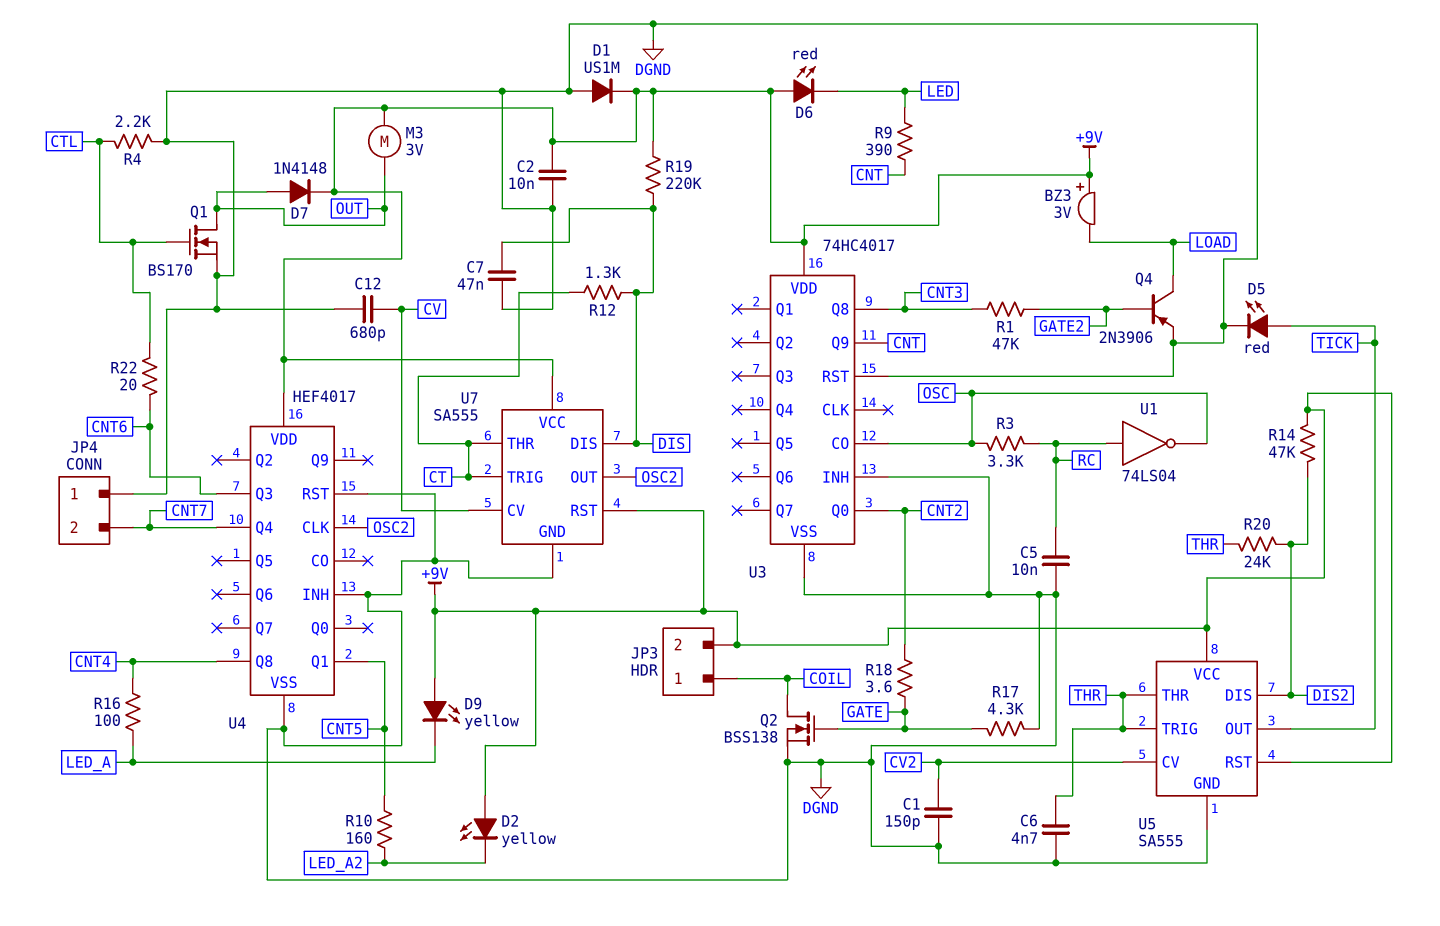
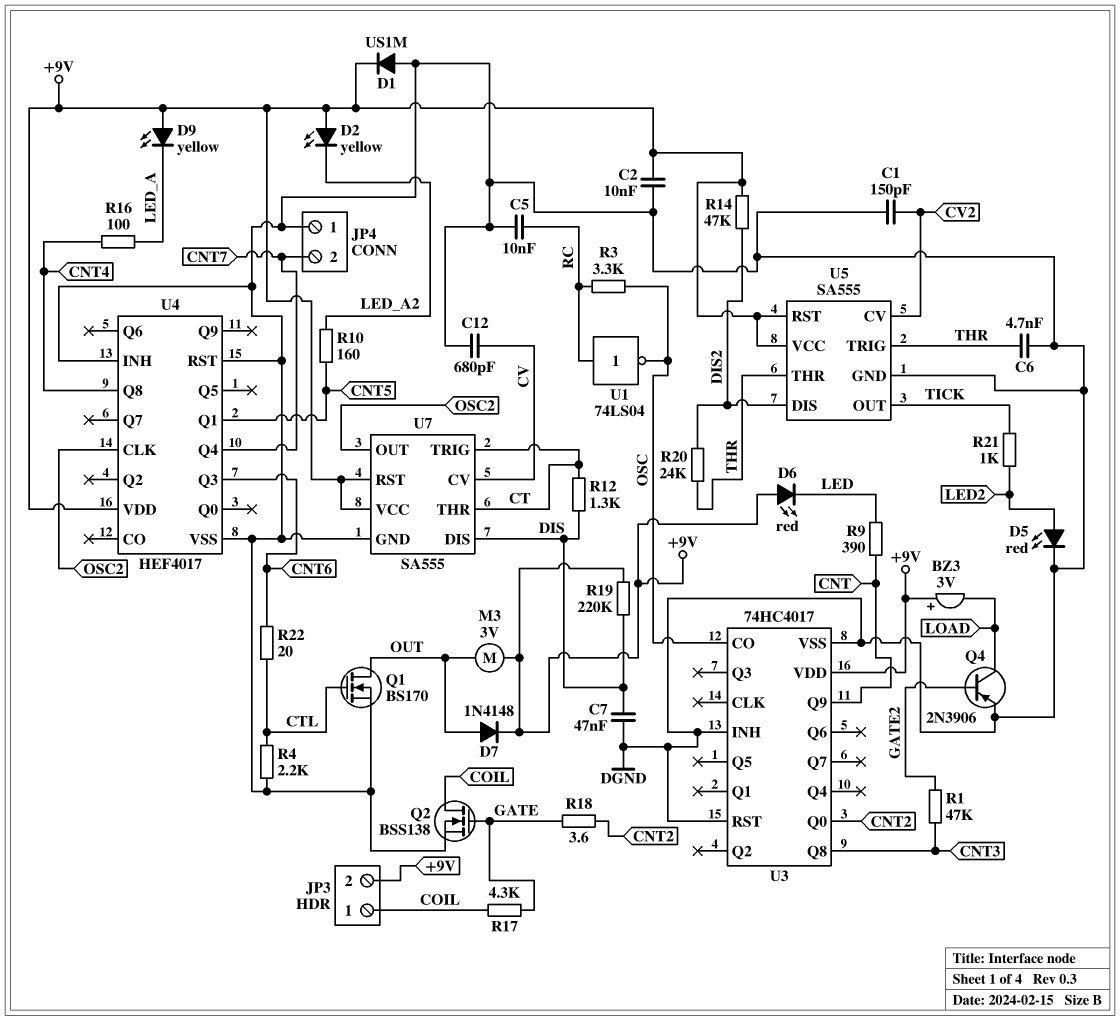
D5: LED red (A TICK, K DGND) -> LED red (A LED2, K DGND)
R17: 4.3k (DGND, GATE) -> 4.3k (COIL, GATE)
R21: none -> 1k (LED2, TICK)

